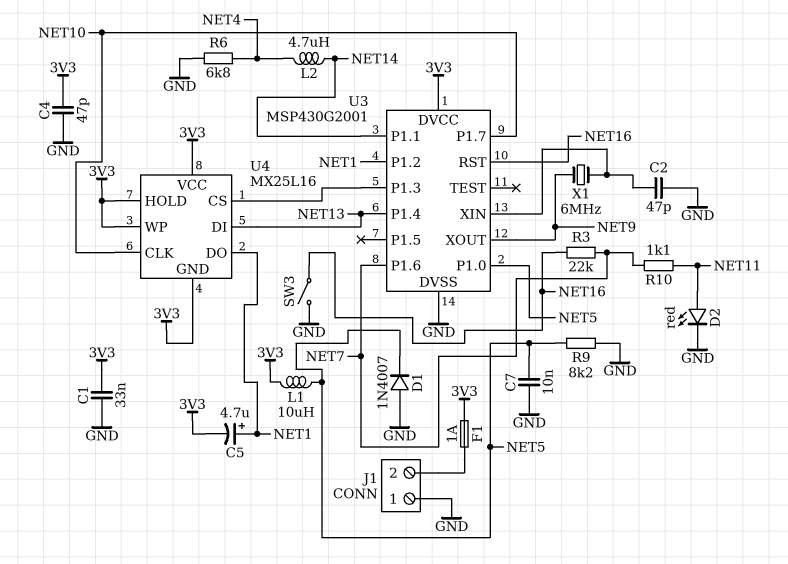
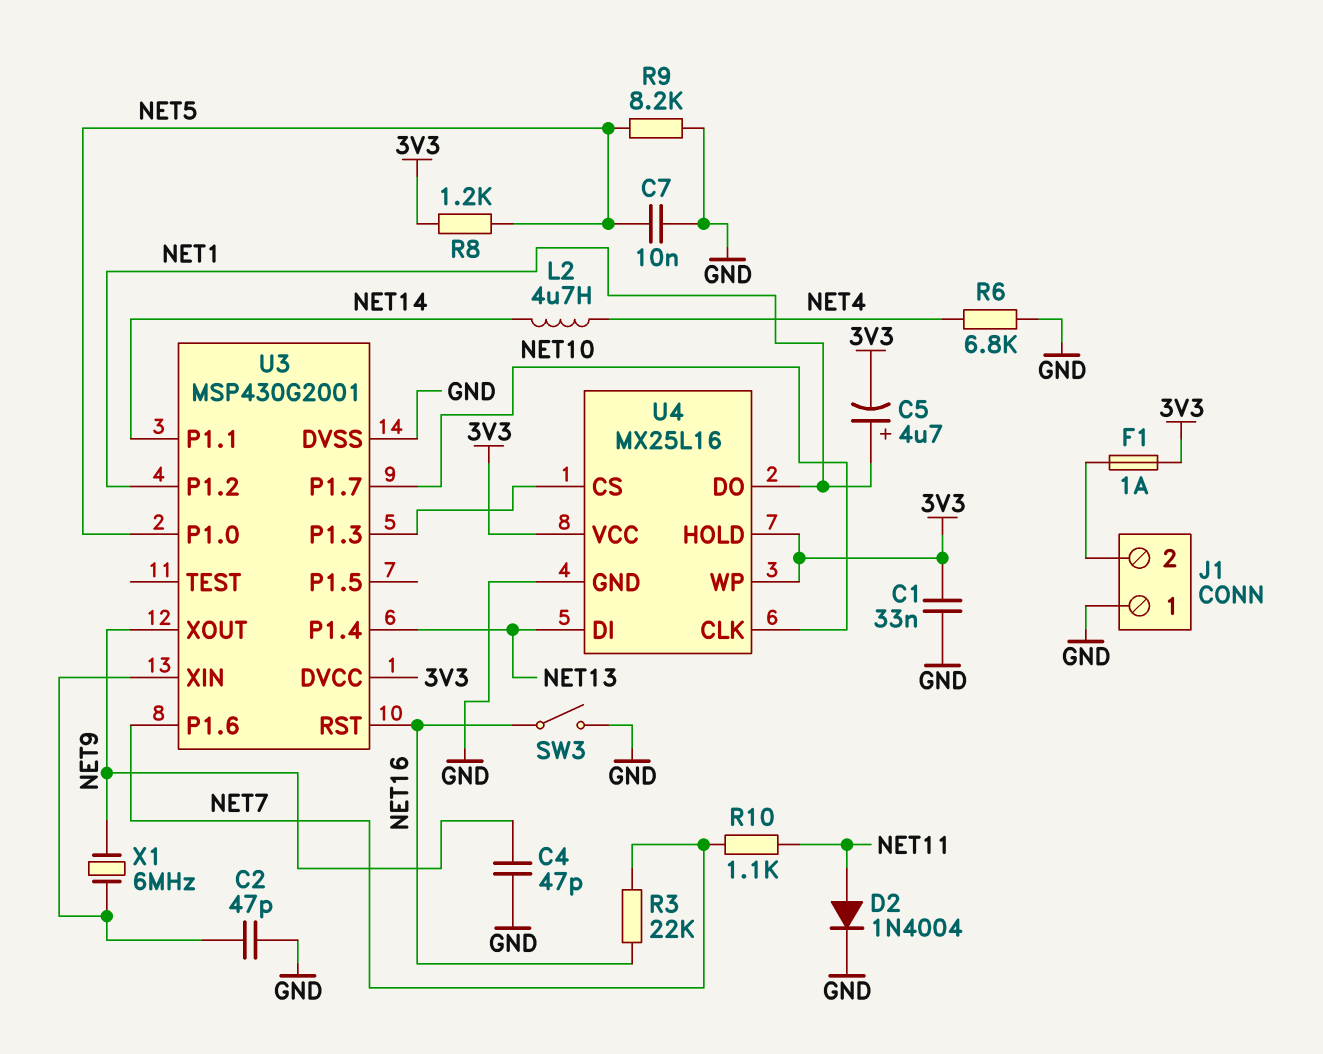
C4: 47pF (3V3, GND) -> 47pF (GND, NET9)
D1: diode 1N4007 (A GND, K NET5) -> none
D2: LED red (A NET11, K GND) -> diode 1N4004 (A NET11, K GND)
L1: 10uH (3V3, NET5) -> none
R8: none -> 1.2k (3V3, NET5)
U4 pin GND: 3V3 -> GND

